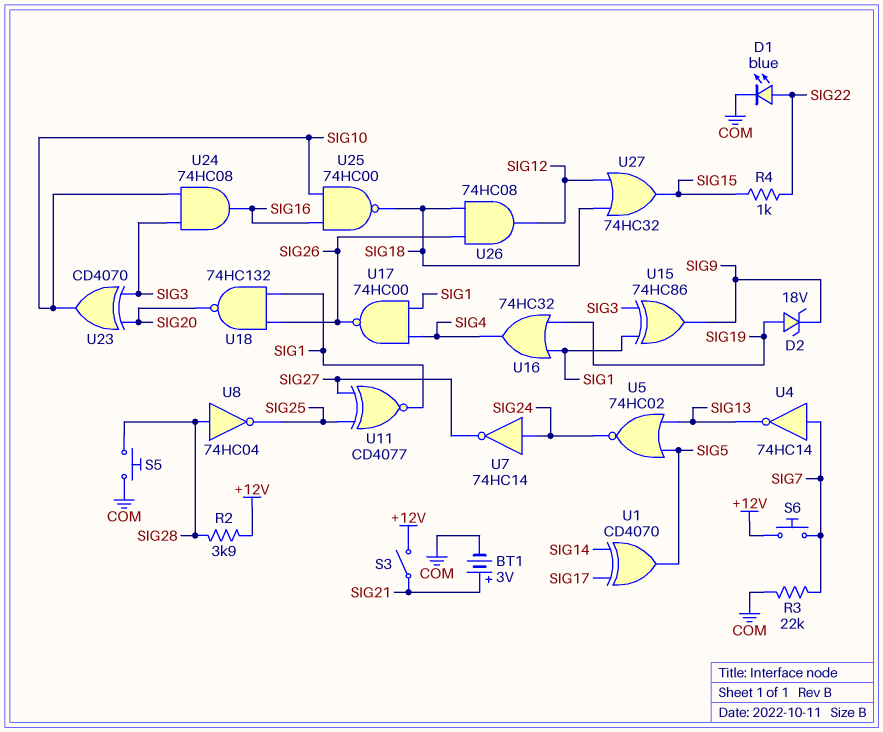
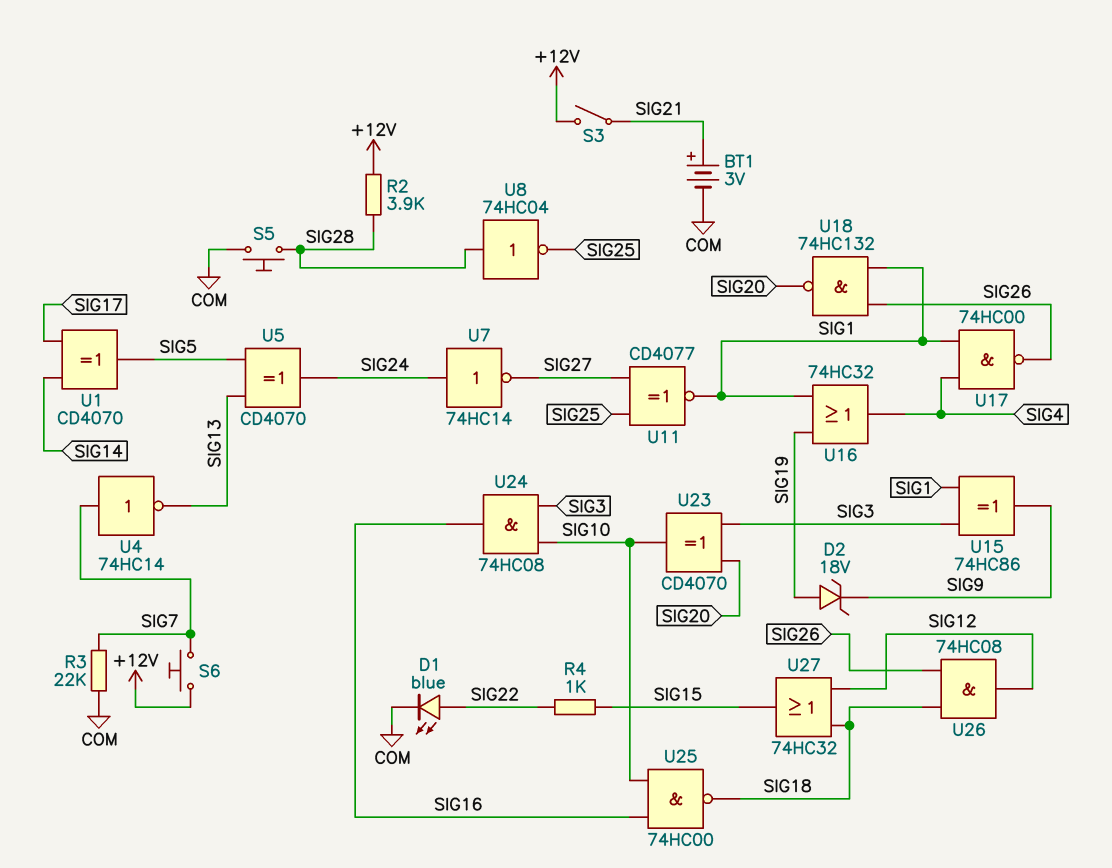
U5: NOR 74HC02 (in SIG5, in SIG13, out SIG24) -> XOR CD4070 (in SIG5, in SIG13, out SIG24)

